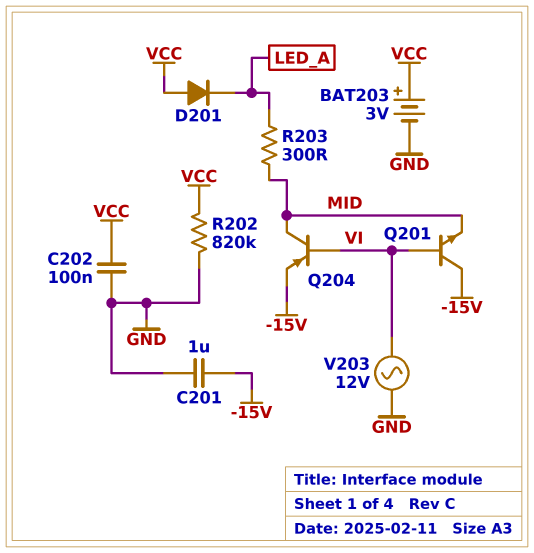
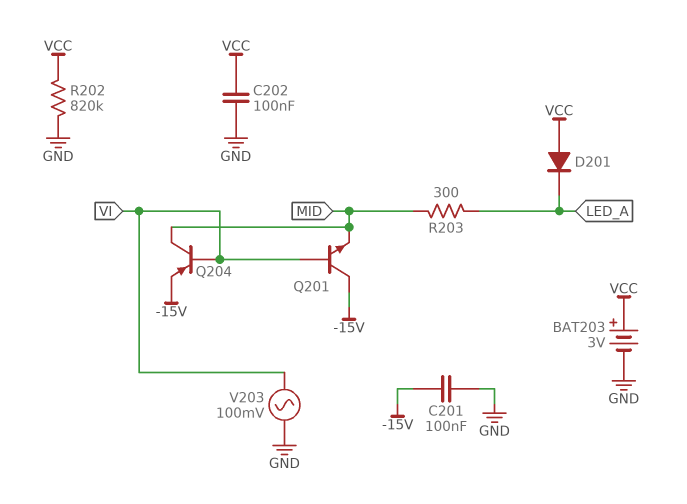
C201: 1uF (-15V, GND) -> 100nF (-15V, GND)
V203: AC 12V (GND, VI) -> AC 100mV (GND, VI)

